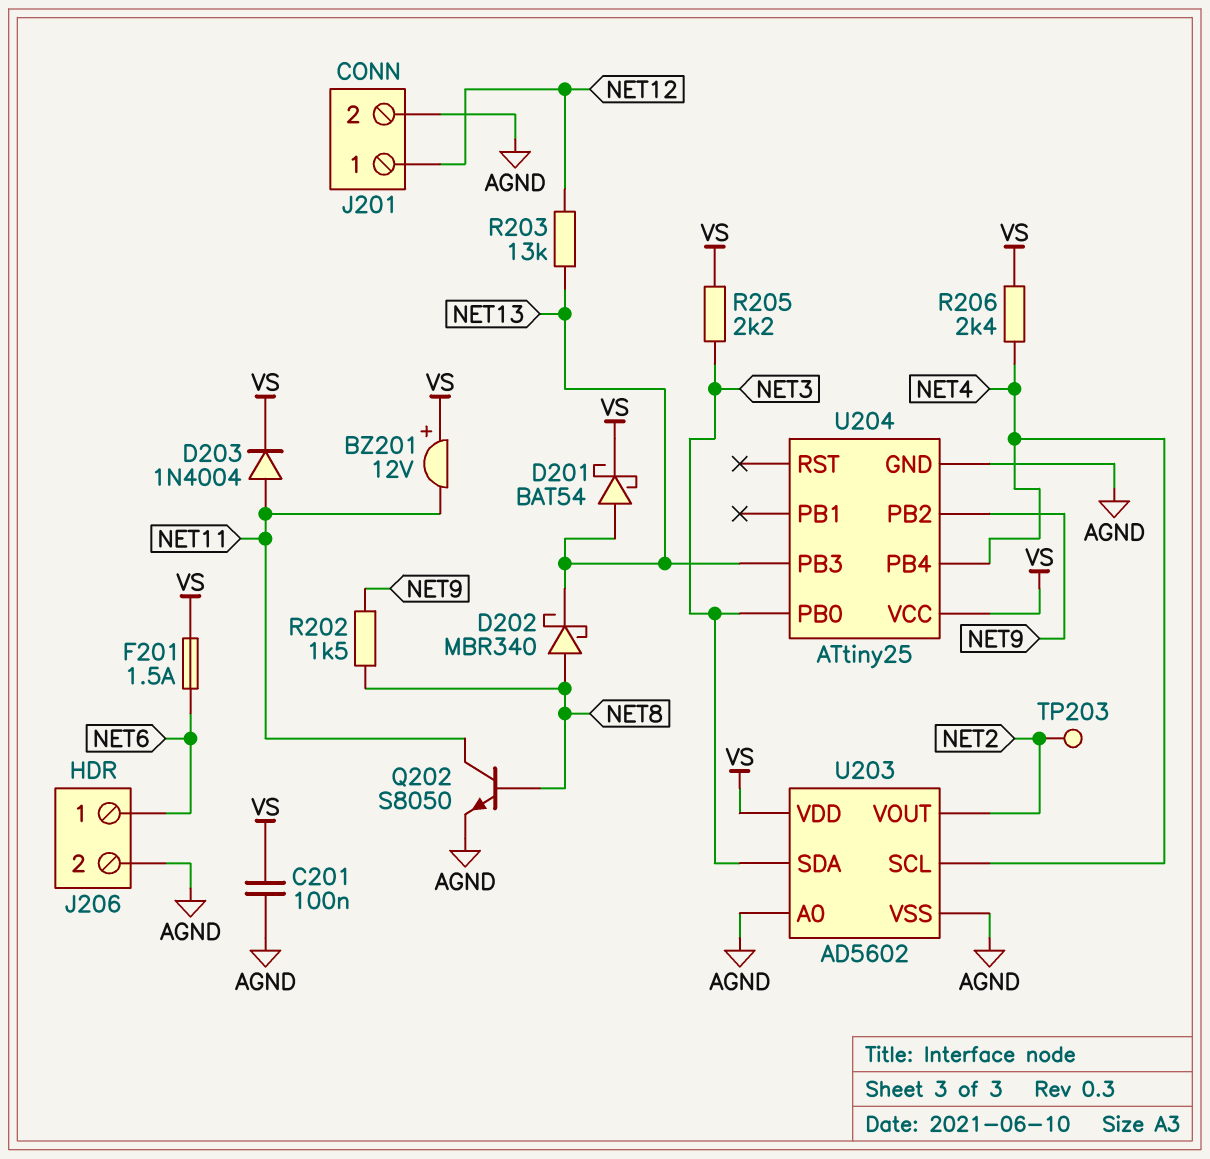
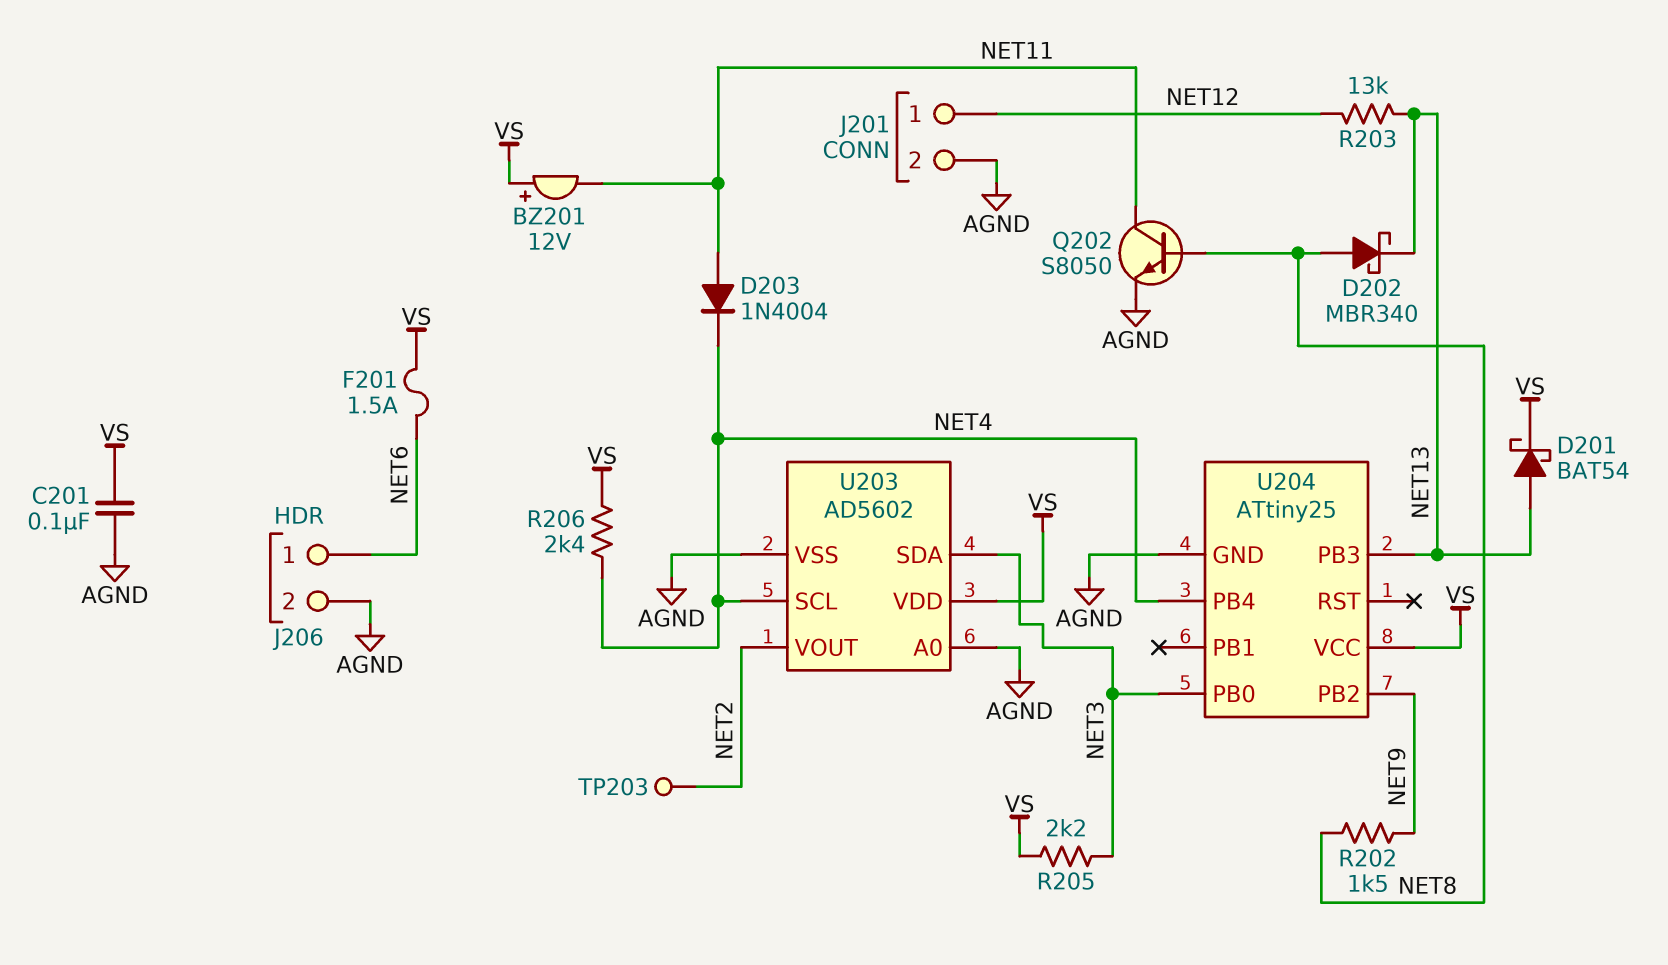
D203: diode 1N4004 (A NET11, K VS) -> diode 1N4004 (A NET11, K NET4)

